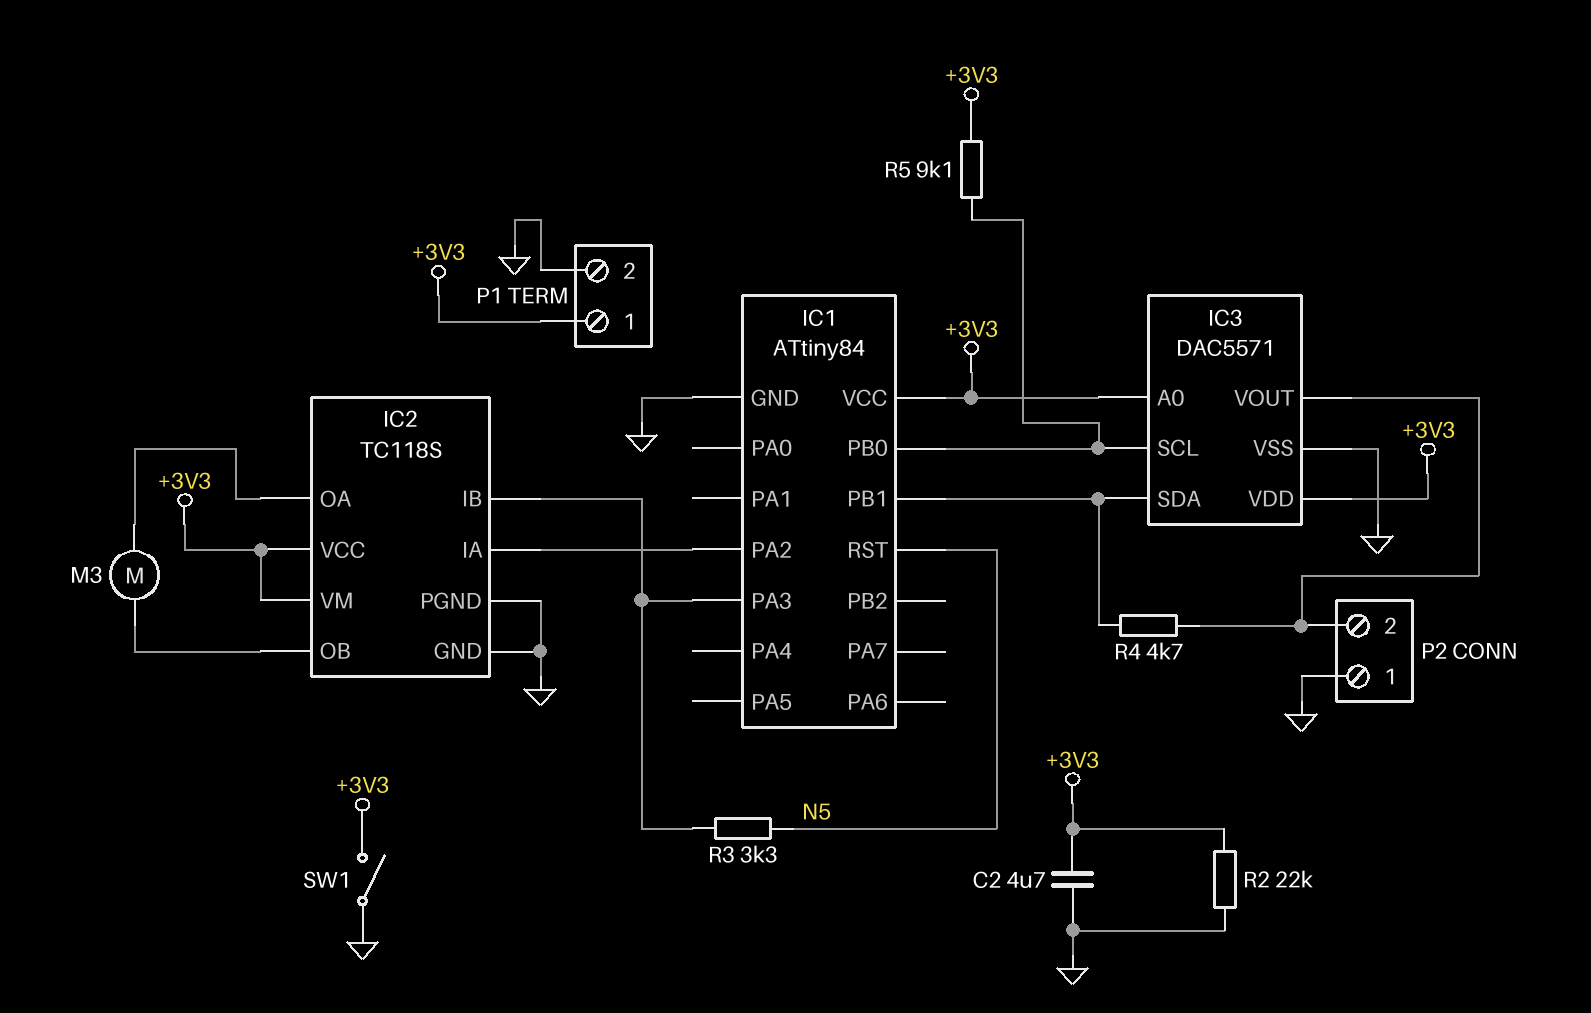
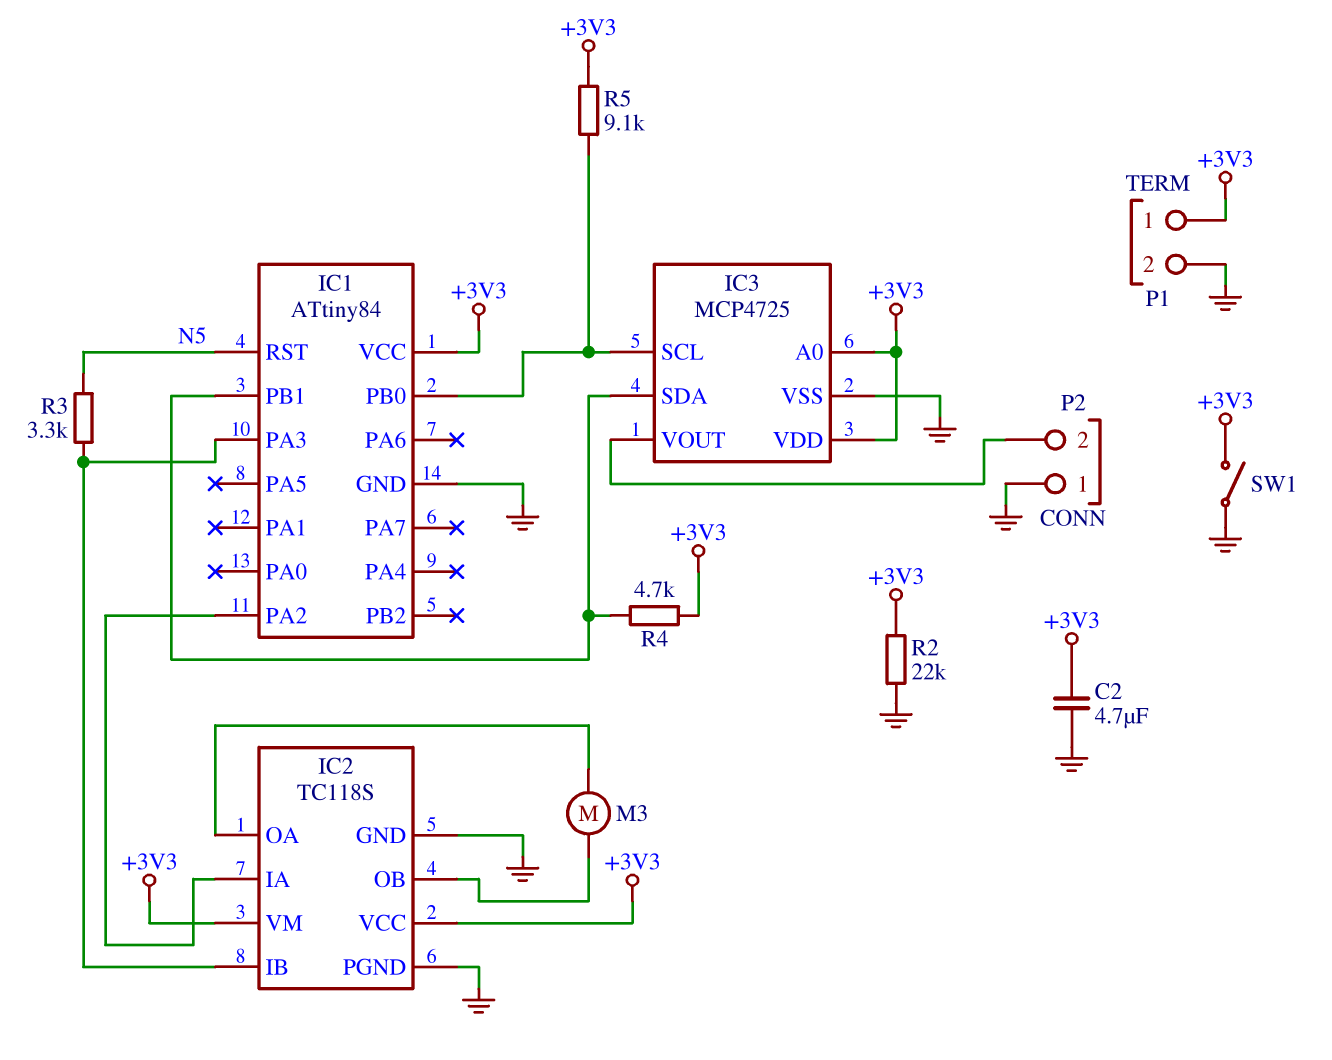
IC3: DAC5571 -> MCP4725
R4: 4.7k (IC1/PB1, IC3/VOUT) -> 4.7k (+3V3, IC1/PB1)

